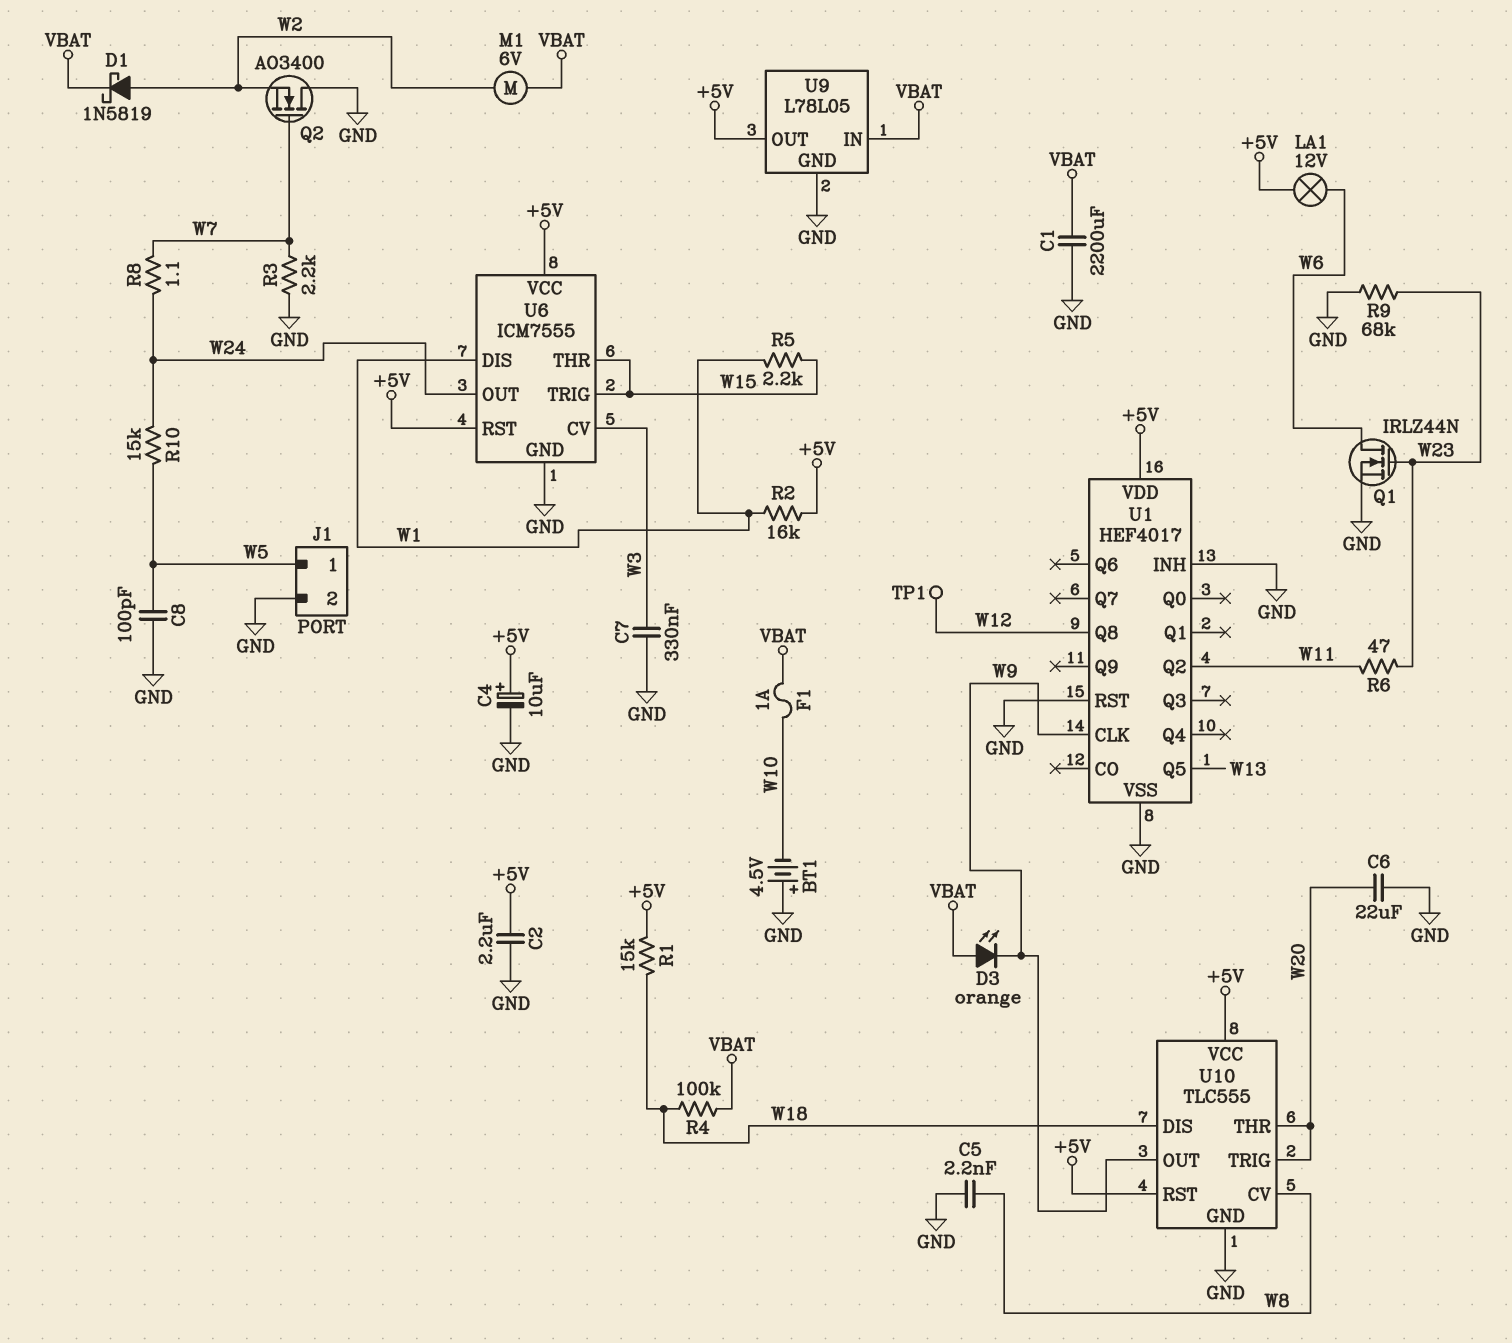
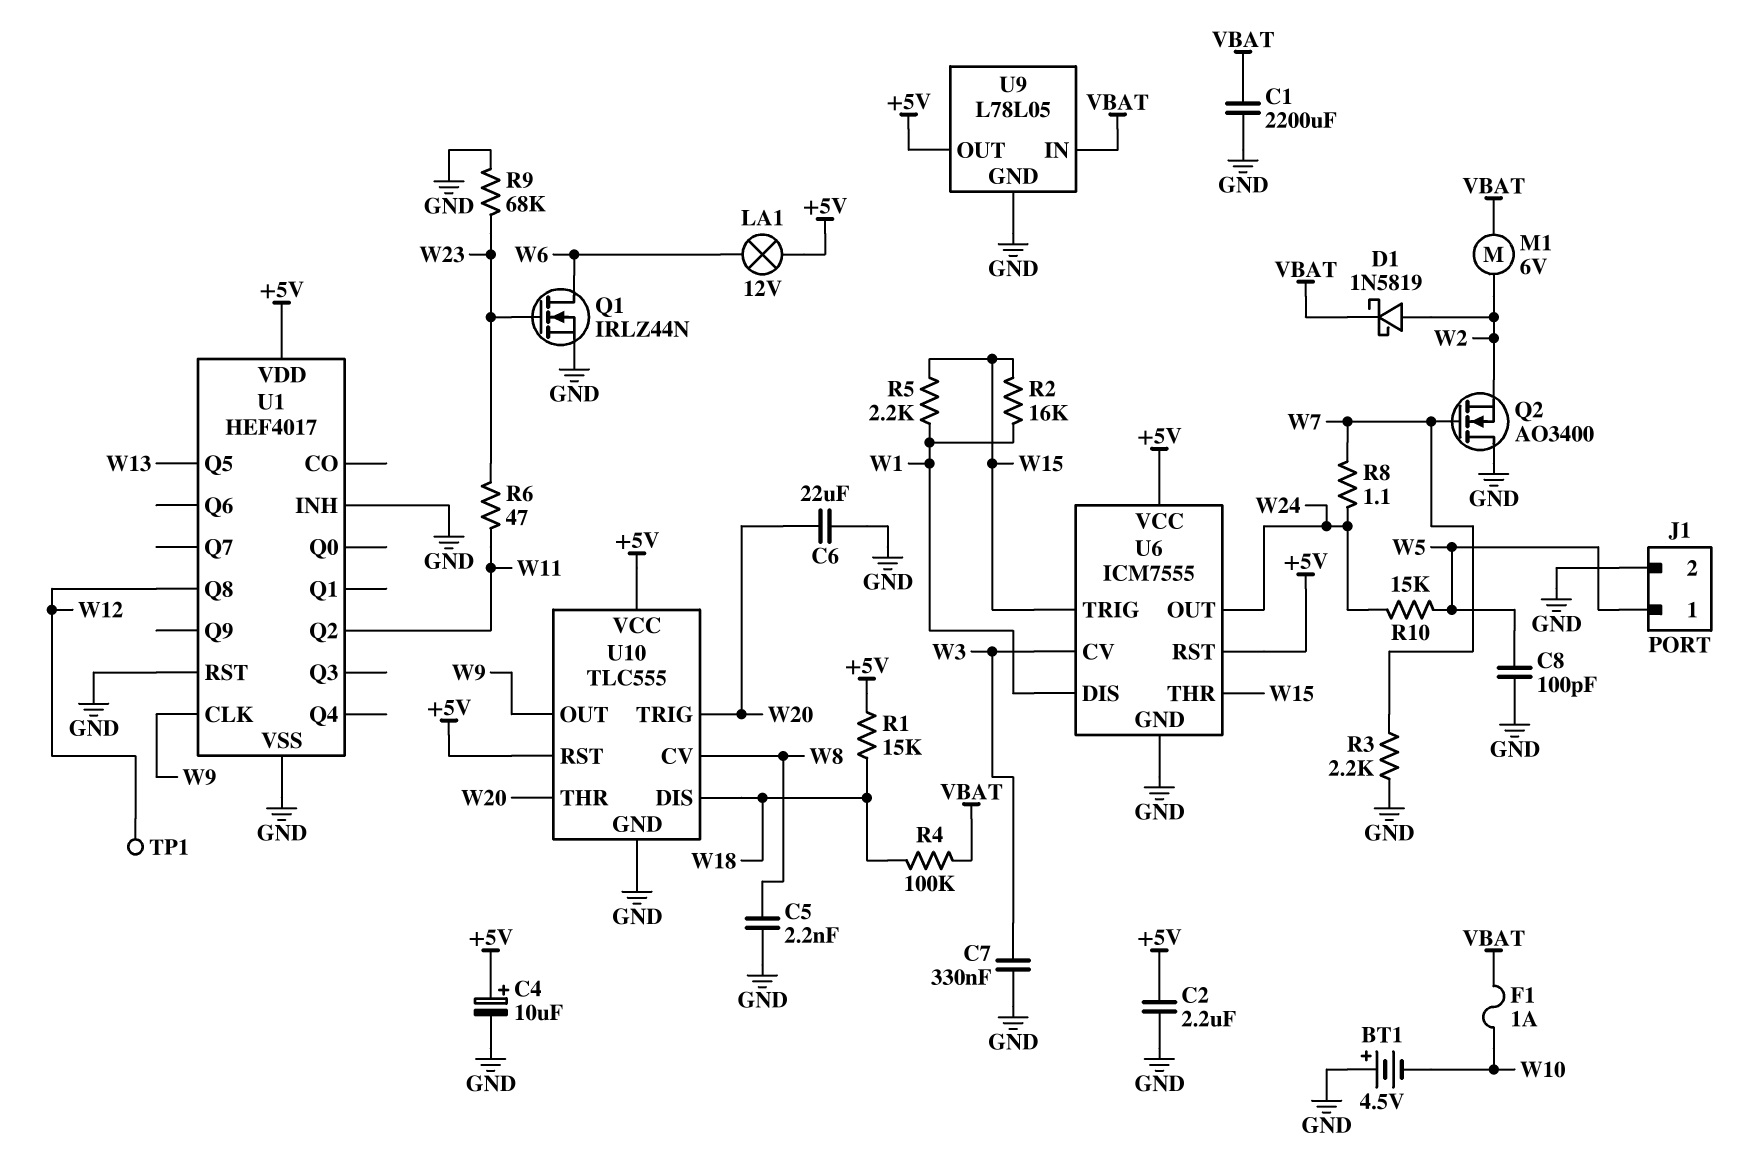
D3: LED orange (A VBAT, K W9) -> none
R2: 16k (+5V, W1) -> 16k (W1, W15)

